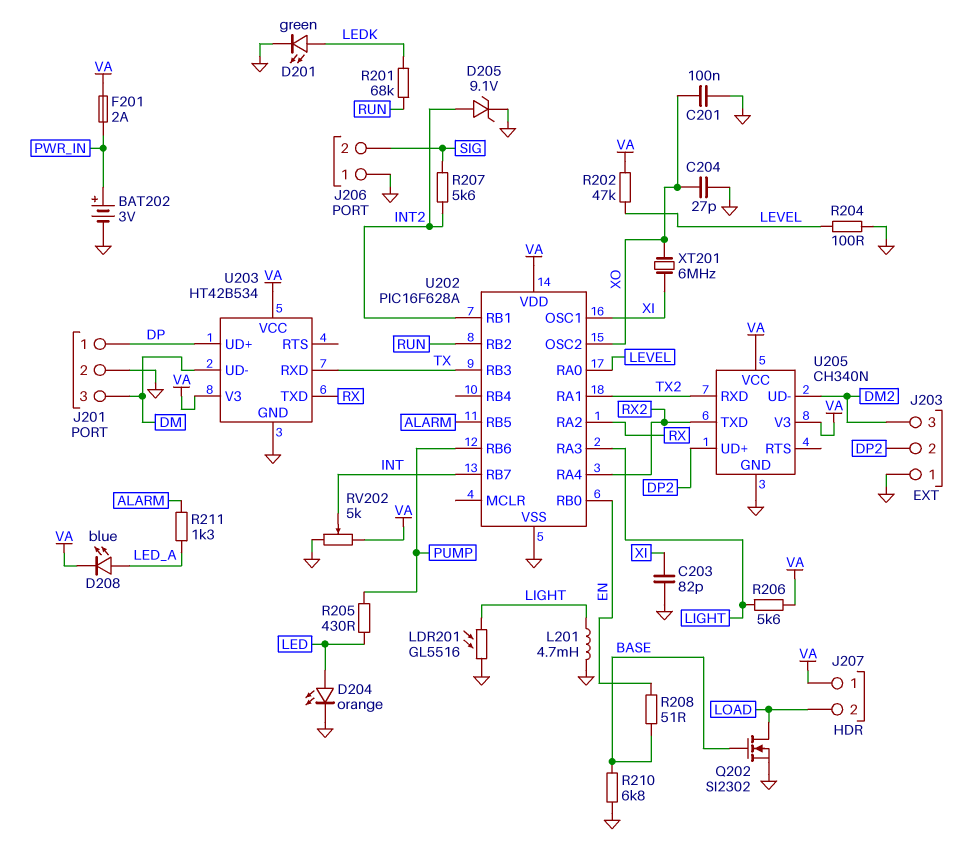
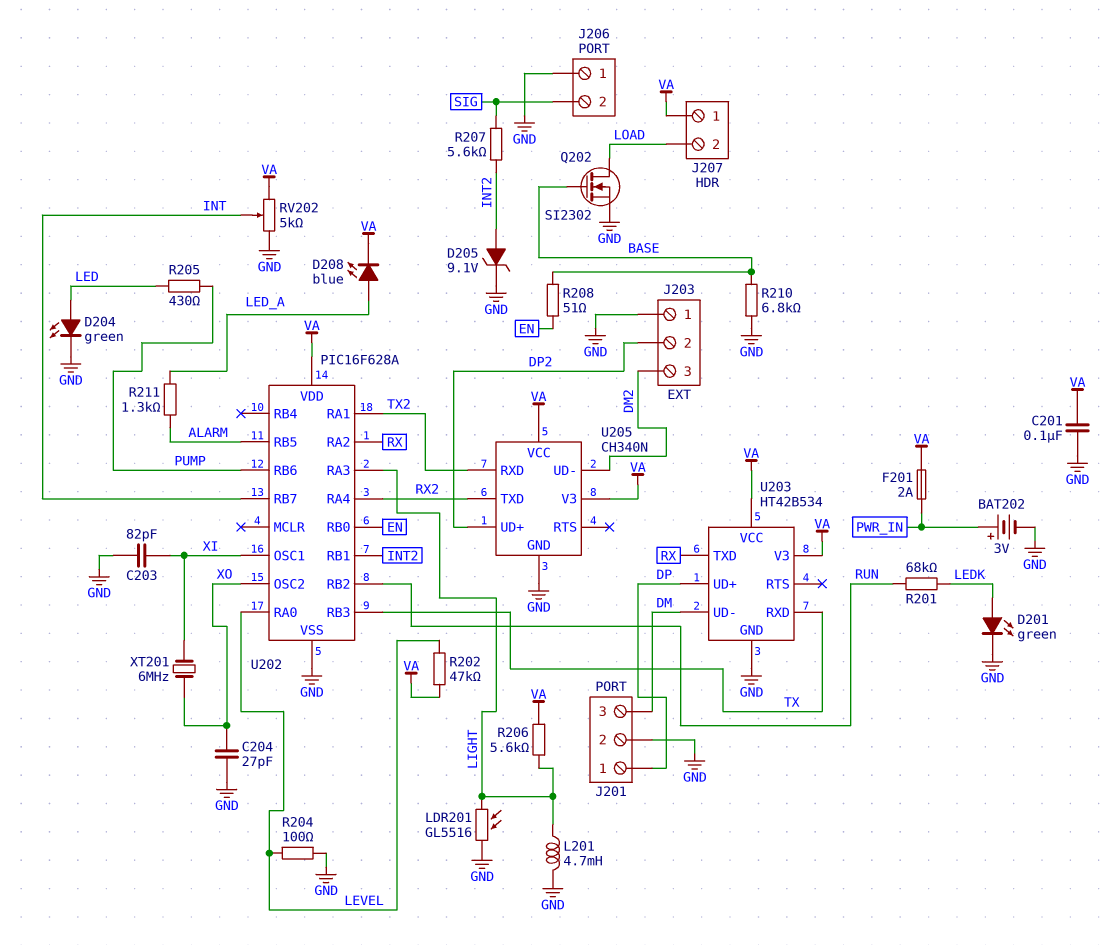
C201: 100nF (GND, XO) -> 100nF (GND, VA)
D204: LED orange (A LED, K GND) -> LED green (A LED, K GND)

